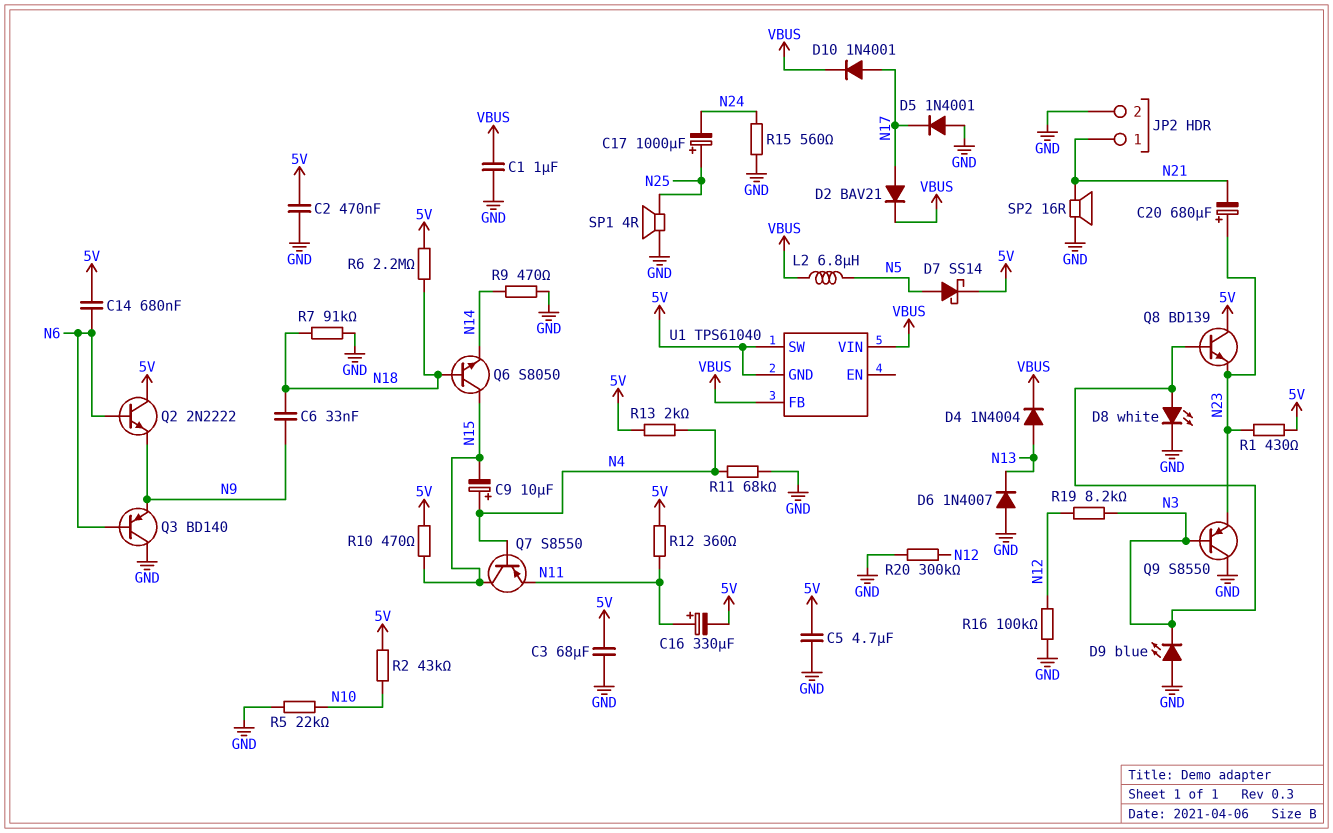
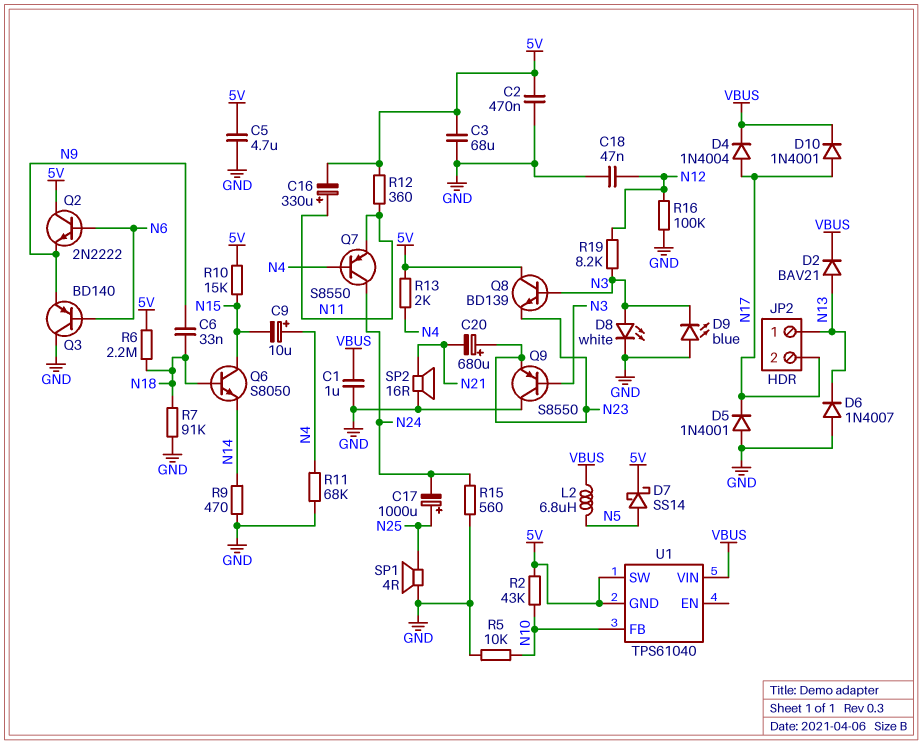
C14: 680nF (5V, N6) -> none
C18: none -> 47nF (GND, N12)
D2: diode BAV21 (A N17, K VBUS) -> diode BAV21 (A N13, K VBUS)
D4: diode 1N4004 (A N13, K VBUS) -> diode 1N4004 (A N17, K VBUS)
JP2 pin 1: N21 -> N13
JP2 pin 2: GND -> N17
Q7: PNP S8550 (B N4, C N15, E N11) -> PNP S8550 (B N4, C N24, E N11)
R1: 430 (5V, N23) -> none
R5: 22k (GND, N10) -> 10k (GND, N10)
R10: 470 (5V, N15) -> 15k (5V, N15)
R20: 300k (GND, N12) -> none
U1 pin FB: VBUS -> N10

